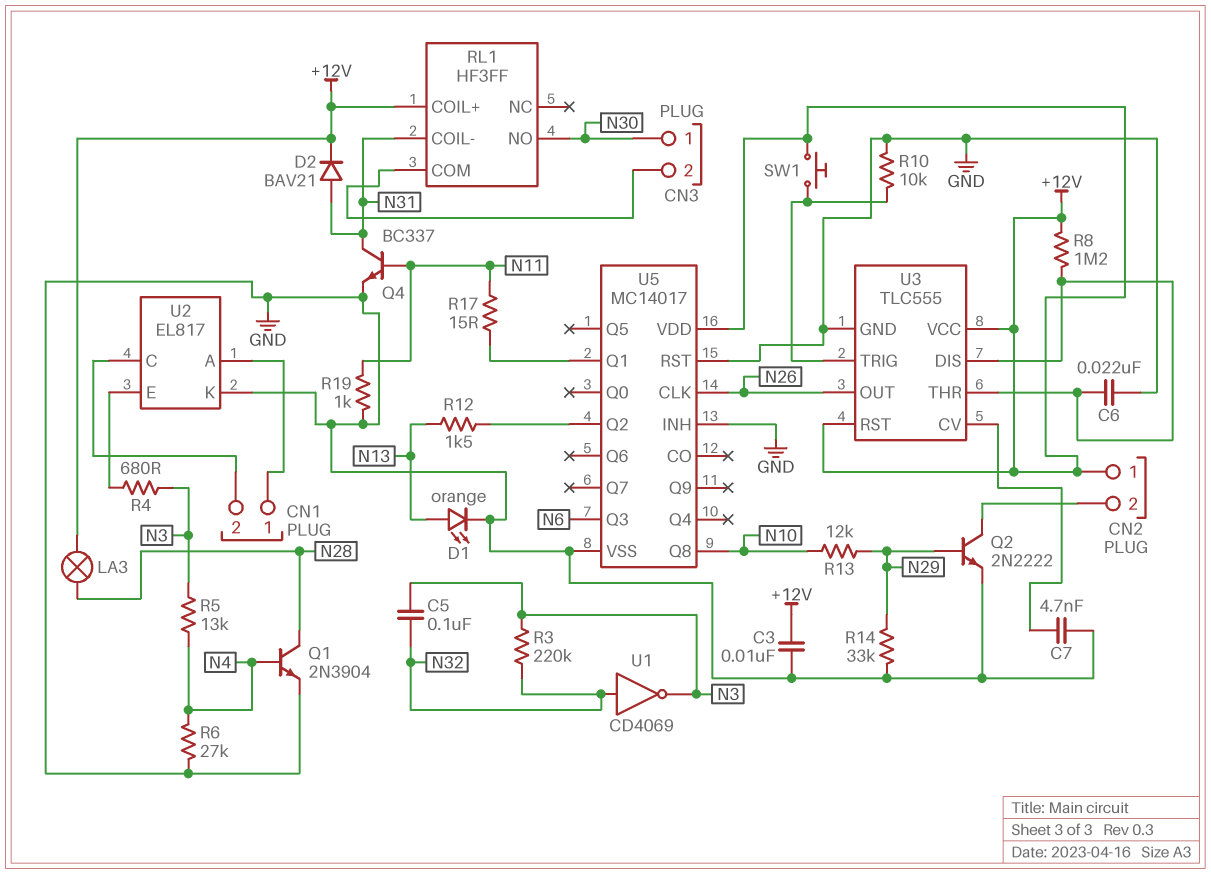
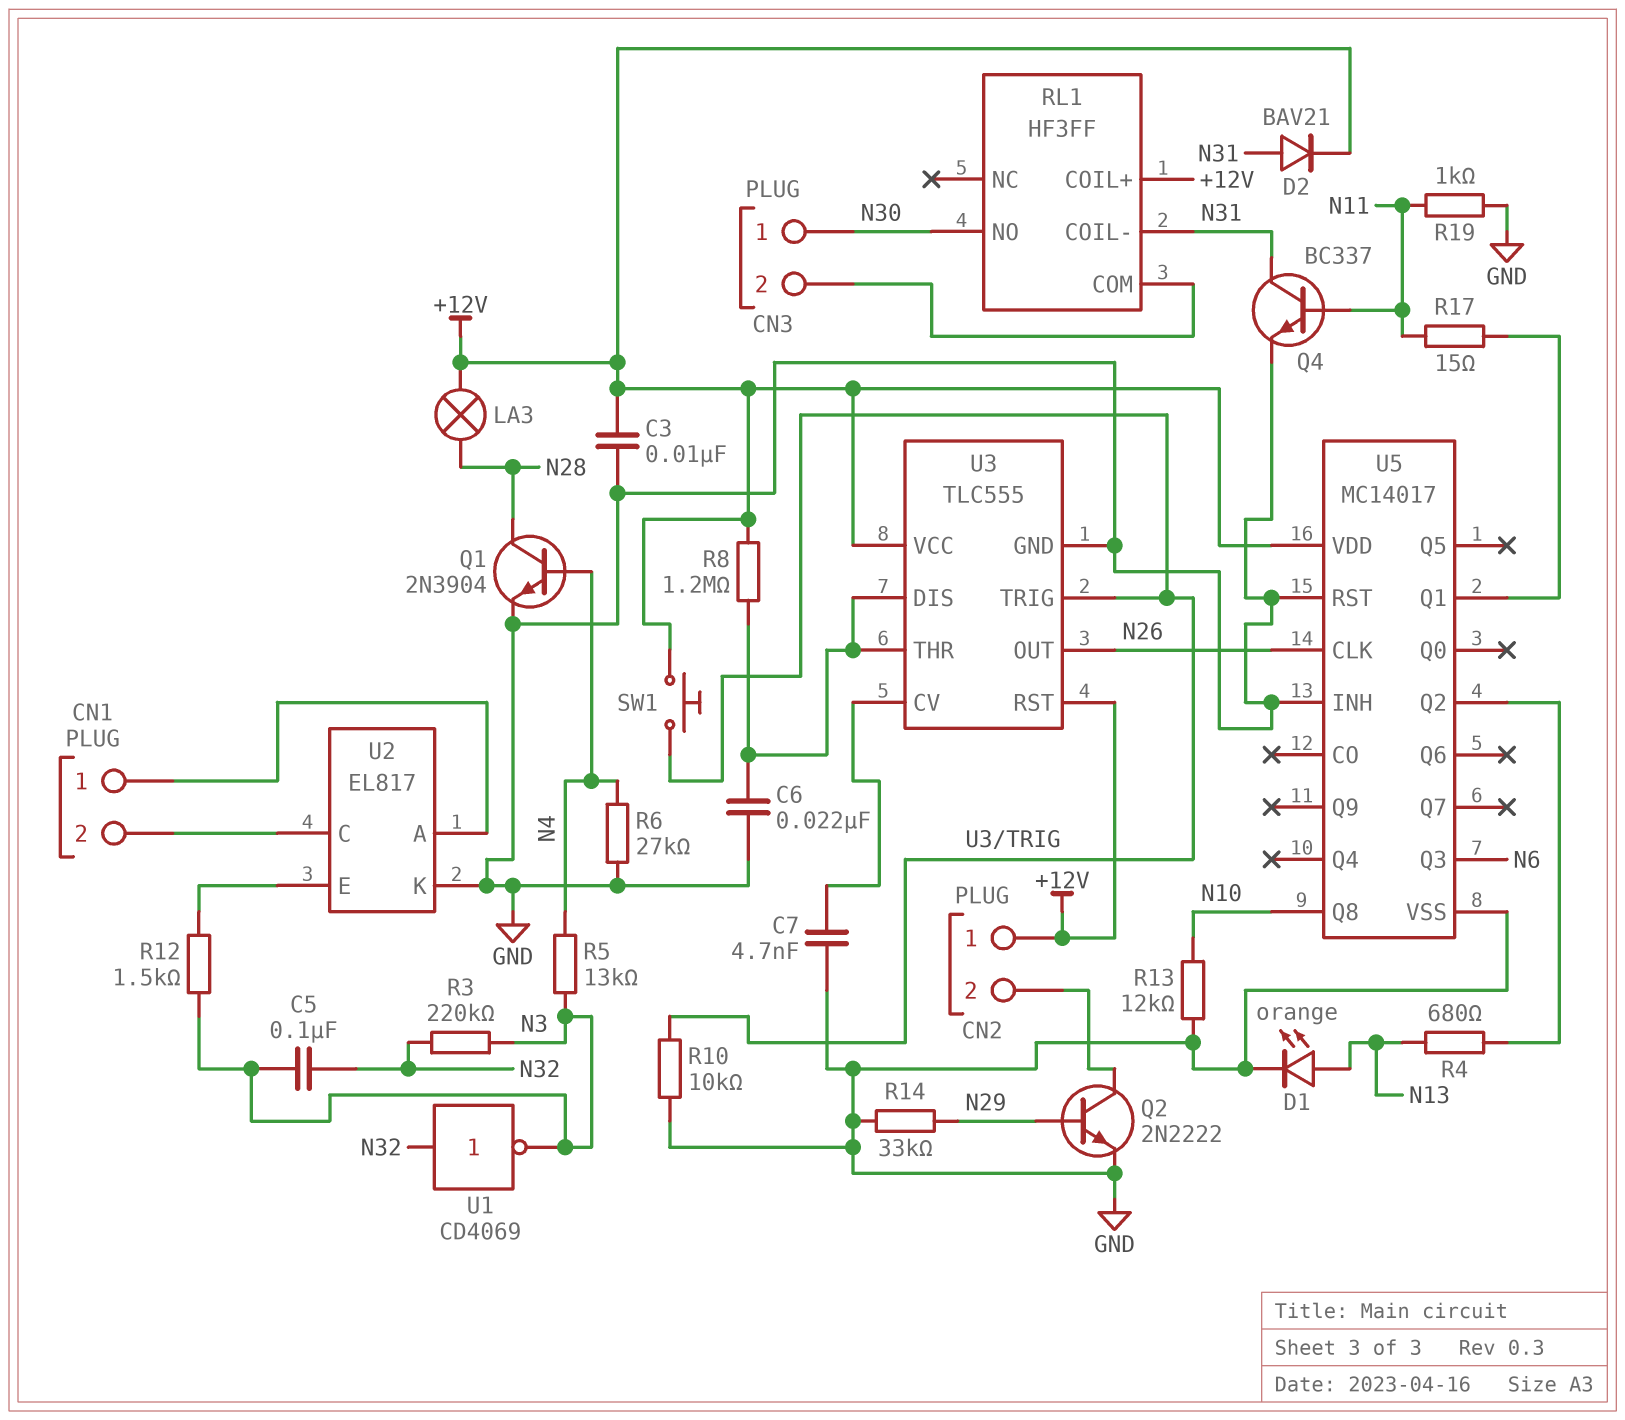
R4: 680 (N3, U2/E) -> 680 (N13, U5/Q2)
R12: 1.5k (N13, U5/Q2) -> 1.5k (N3, U2/E)
R13: 12k (N10, N29) -> 12k (GND, N10)

